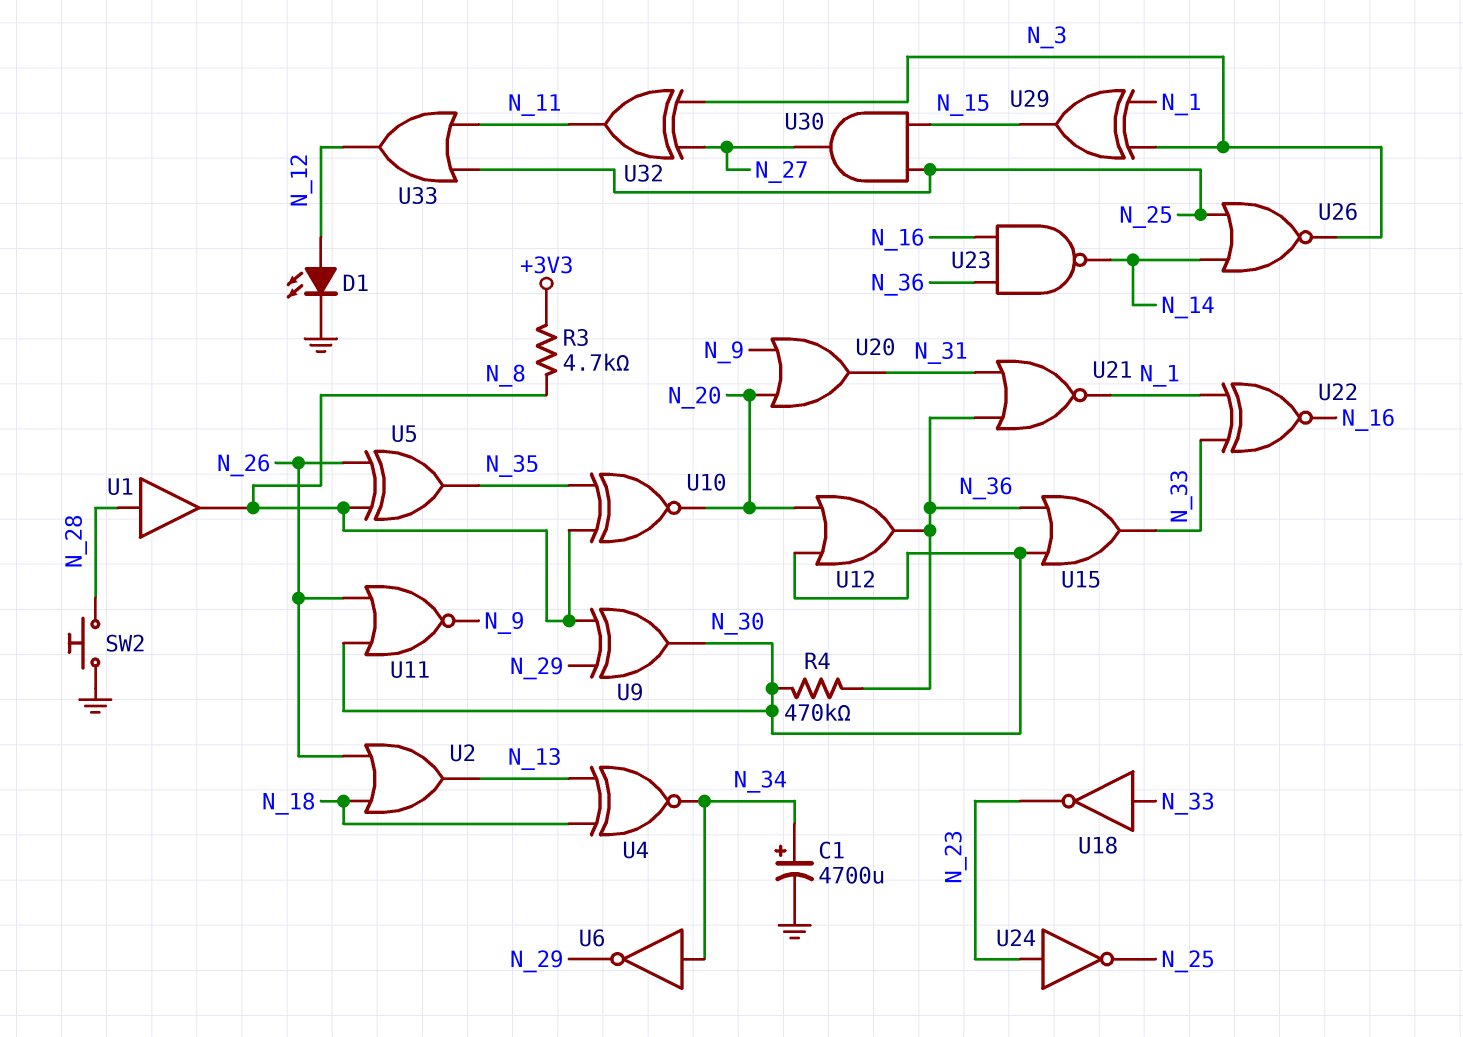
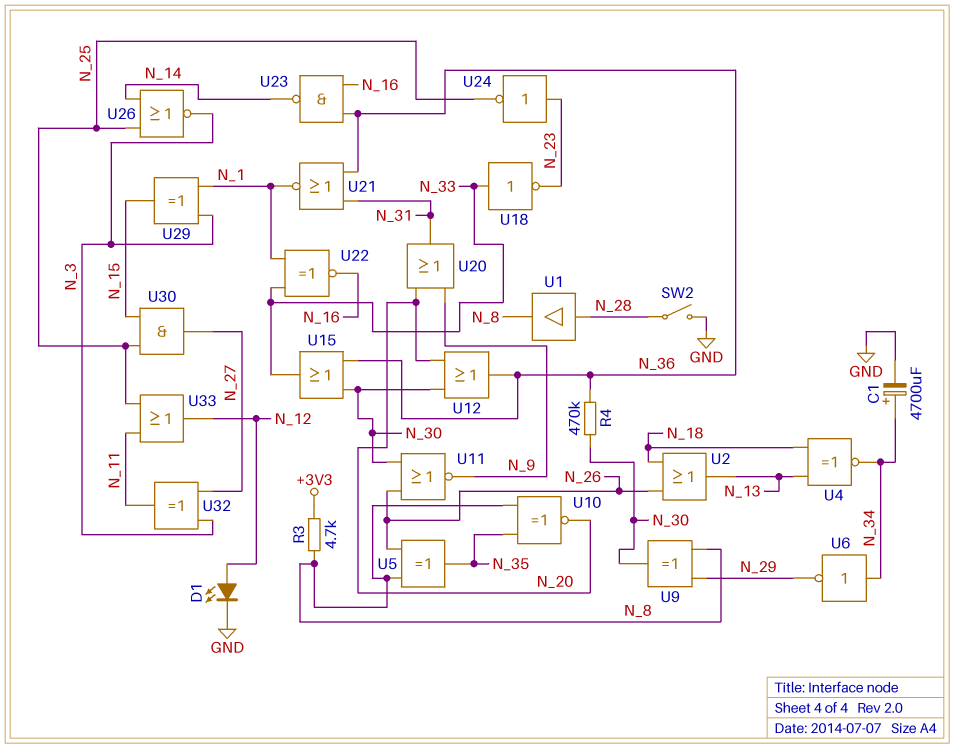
SW2: button (GND, N_28) -> switch (GND, N_28)

